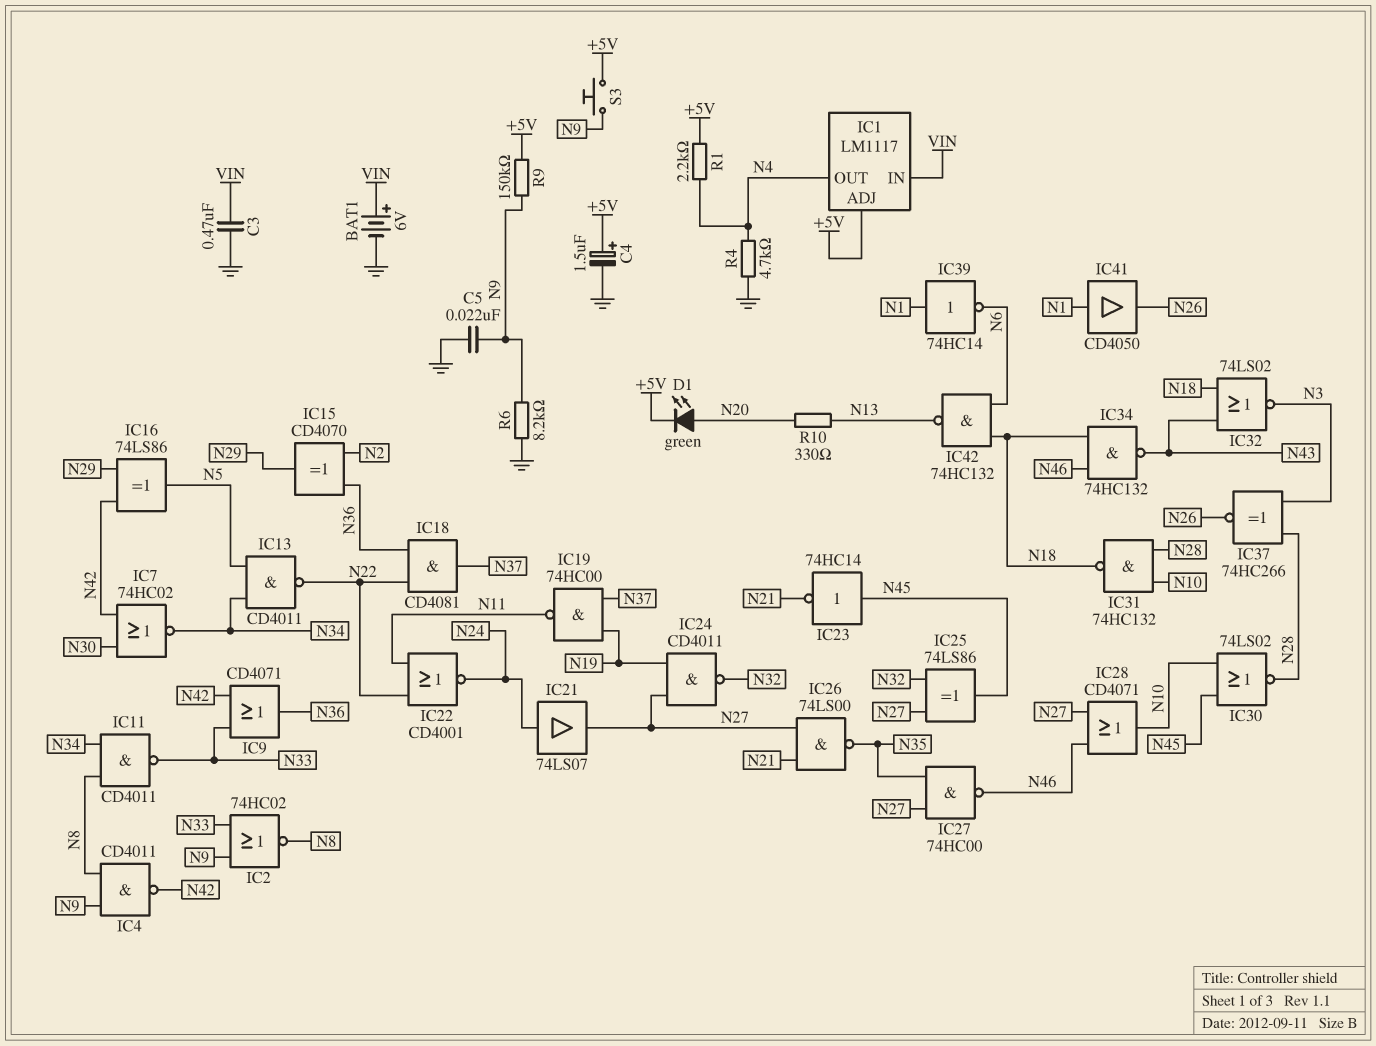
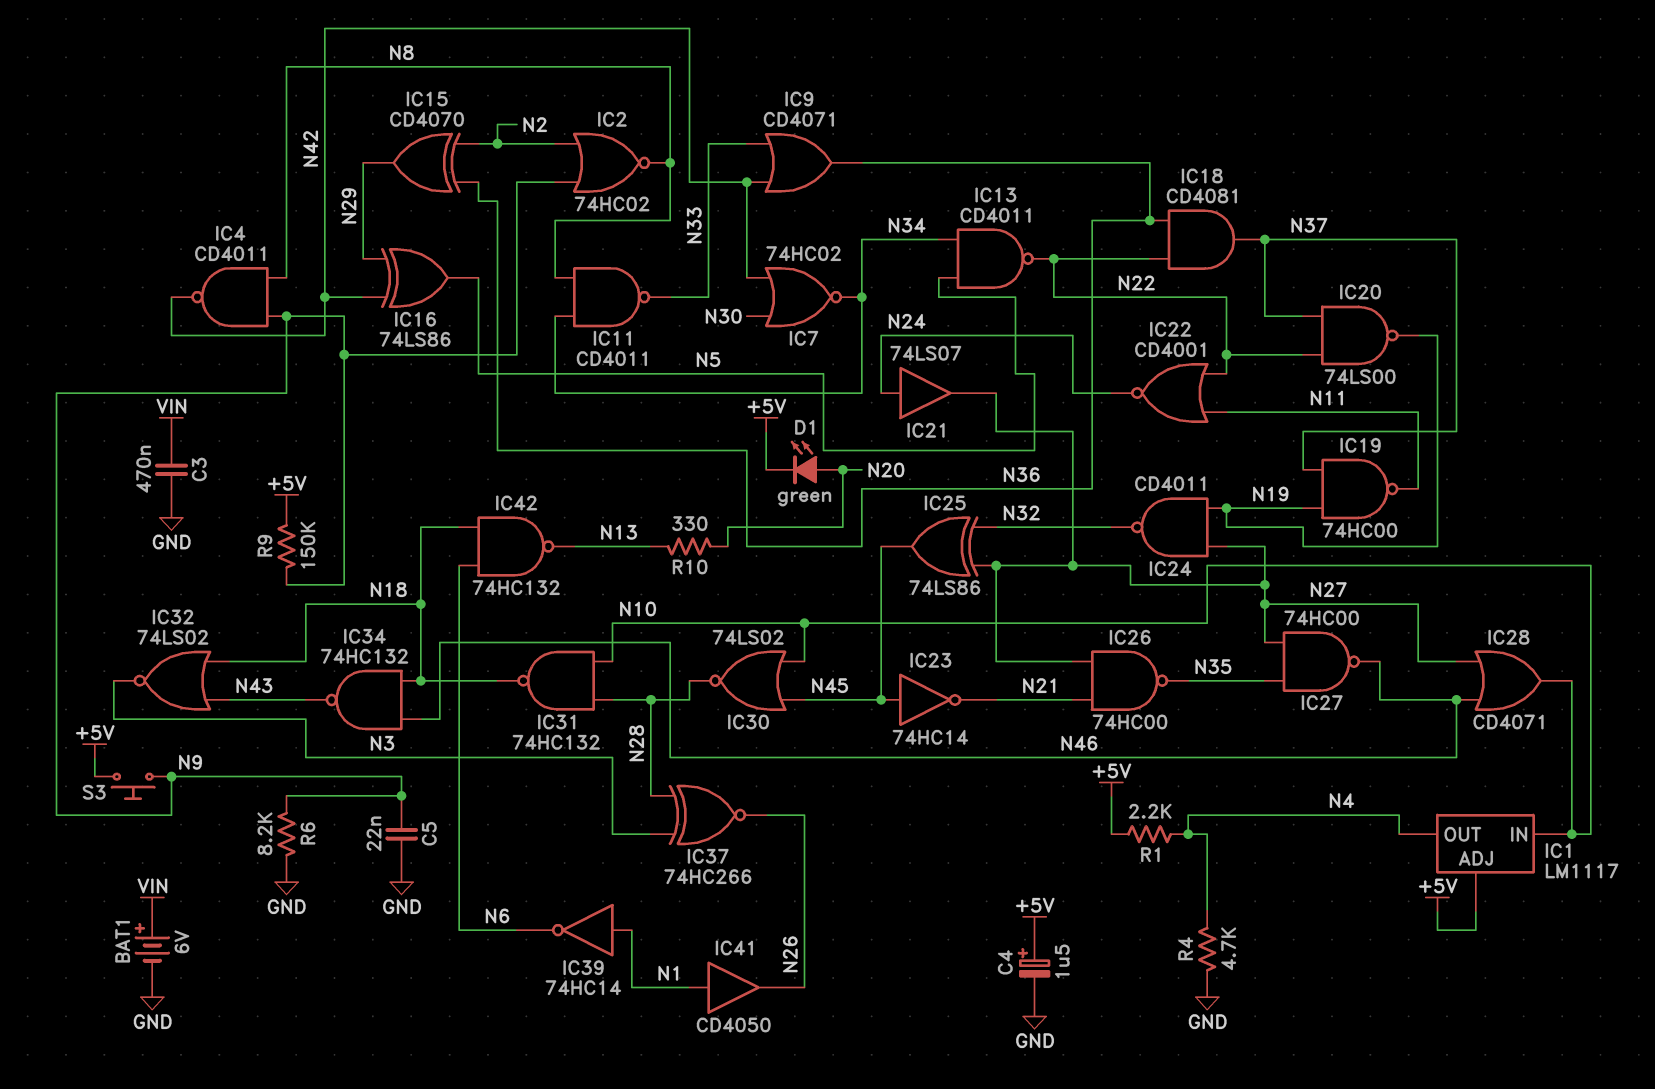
IC1 pin IN: VIN -> N10
IC2: NOR 74HC02 (in N9, in N33, out N8) -> NOR 74HC02 (in N2, in N9, out N8)
IC20: none -> NAND 74LS00 (in N22, in N37, out N19)
IC26: NAND 74LS00 (in N21, in N27, out N35) -> NAND 74HC00 (in N21, in N27, out N35)

